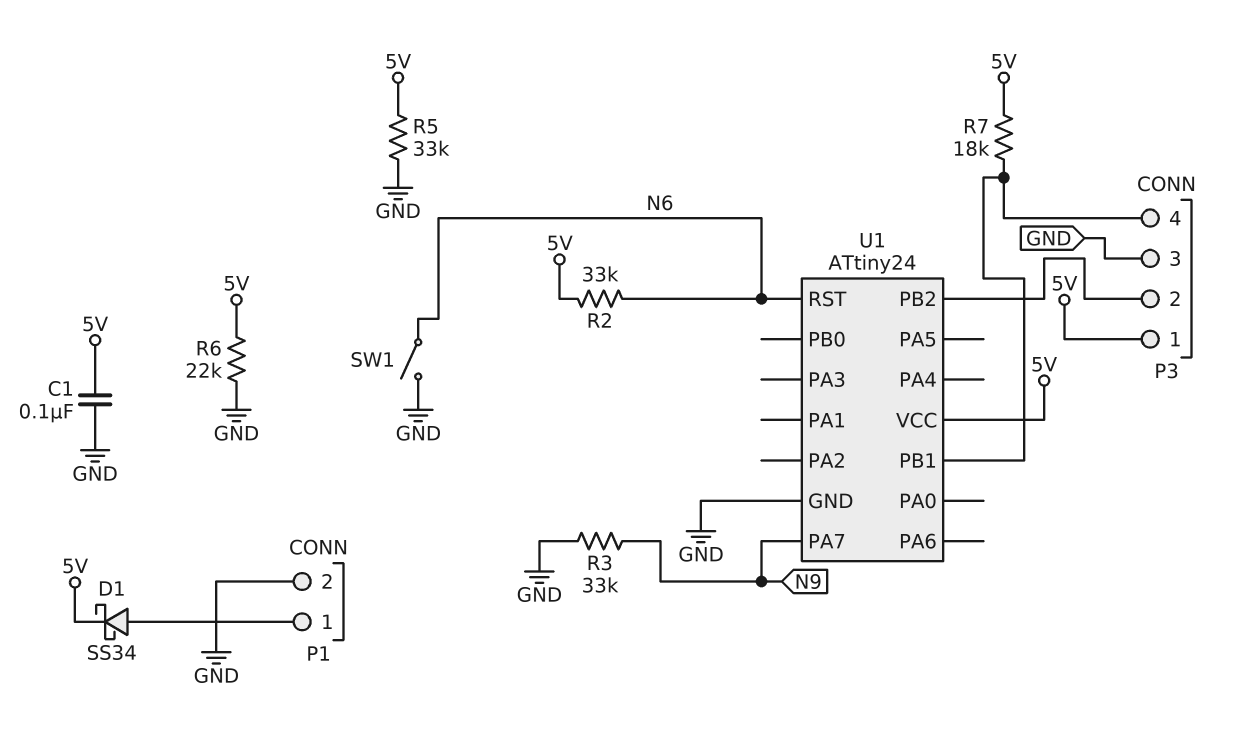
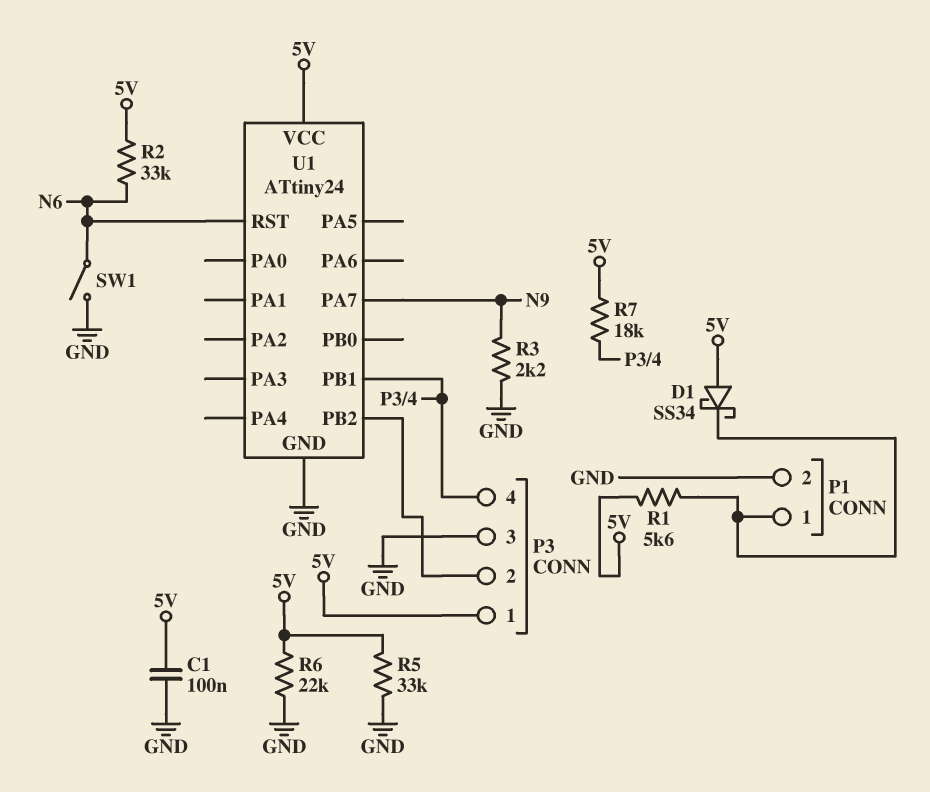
D1: schottky SS34 (A P1/1, K 5V) -> schottky SS34 (A 5V, K P1/1)
R1: none -> 5.6k (5V, P1/1)
R3: 33k (GND, N9) -> 2.2k (GND, N9)

